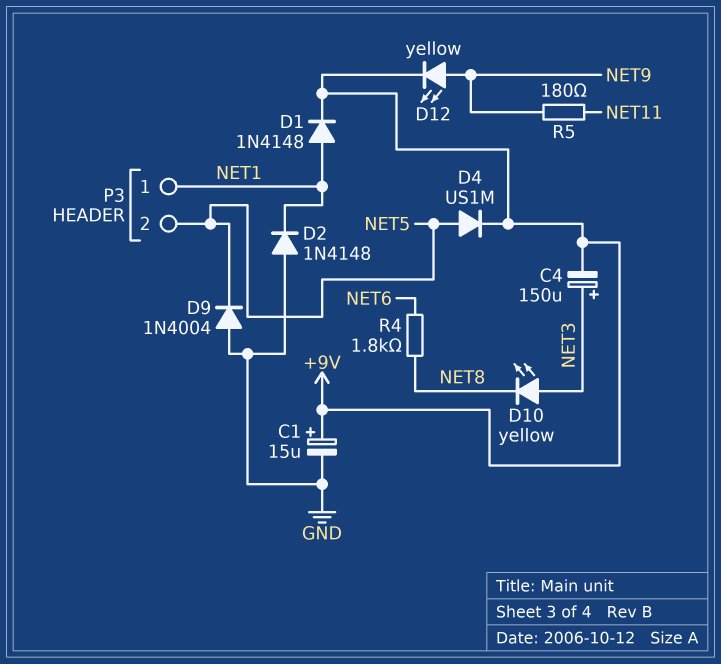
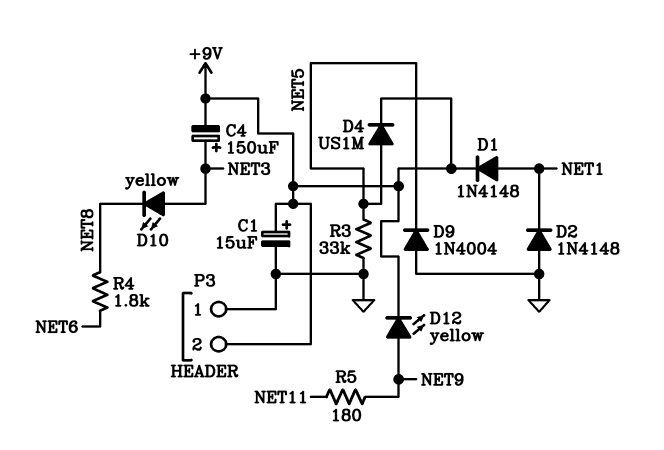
P3 pin 1: NET1 -> GND
P3 pin 2: NET5 -> +9V
R3: none -> 33k (GND, NET5)

